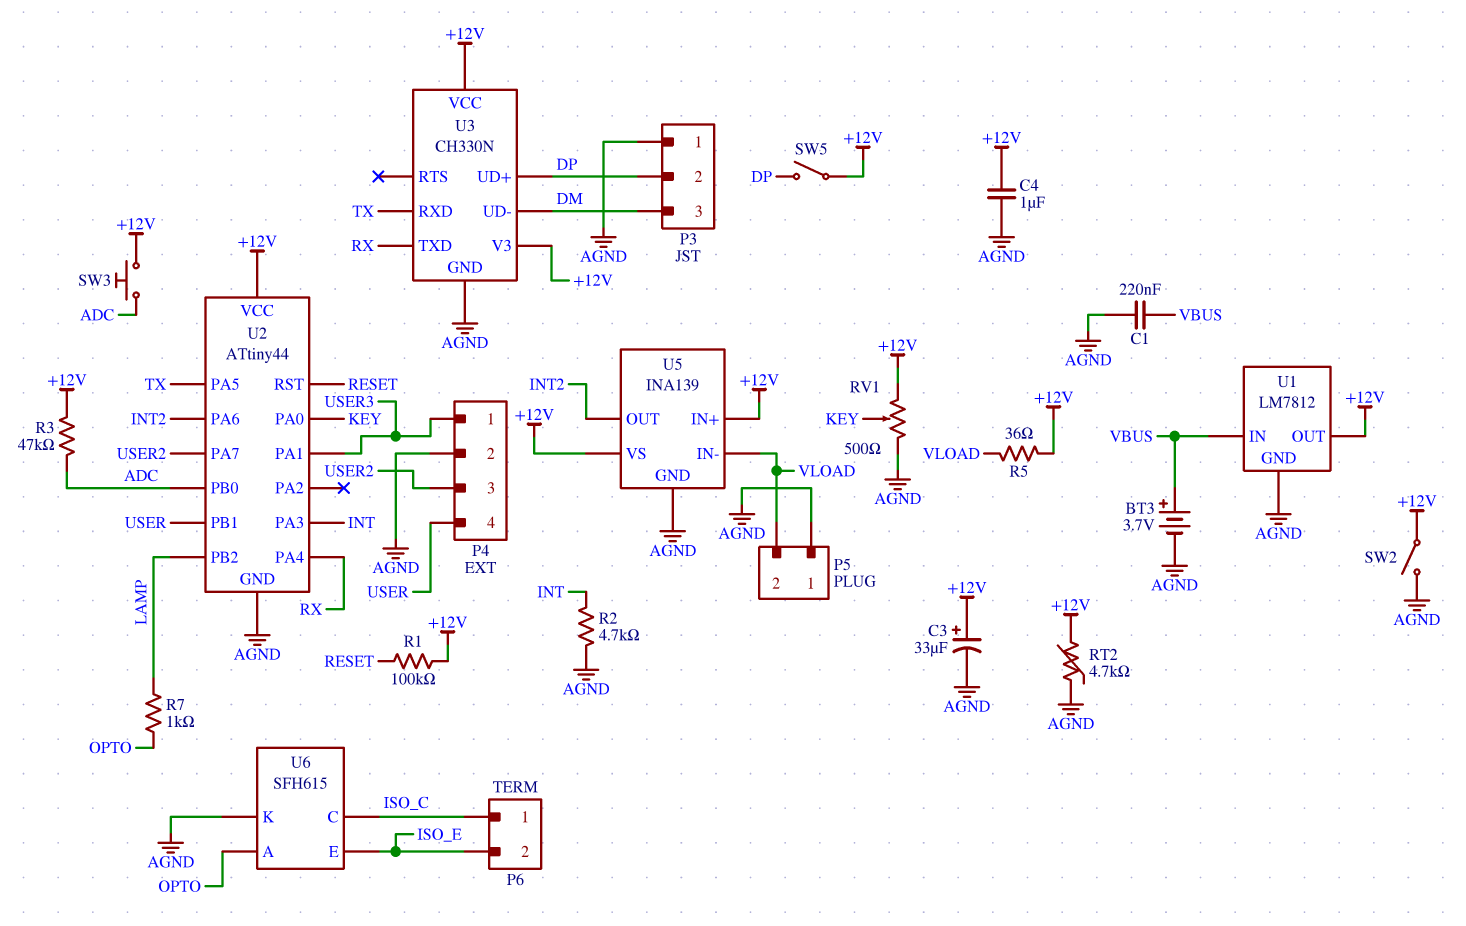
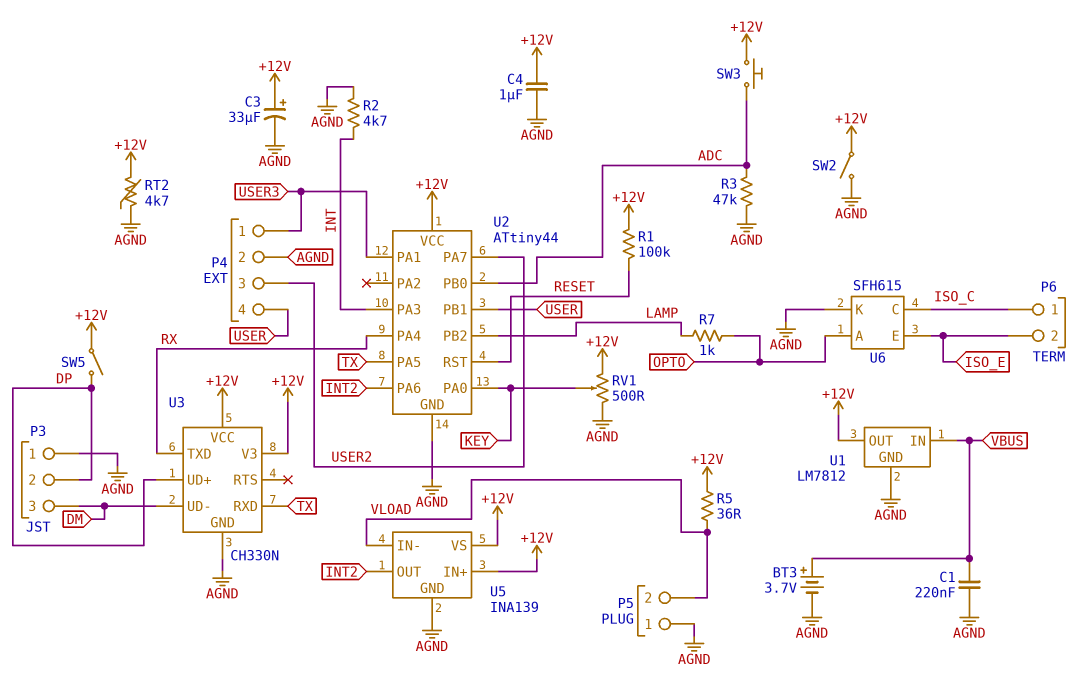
R3: 47k (+12V, ADC) -> 47k (ADC, AGND)

